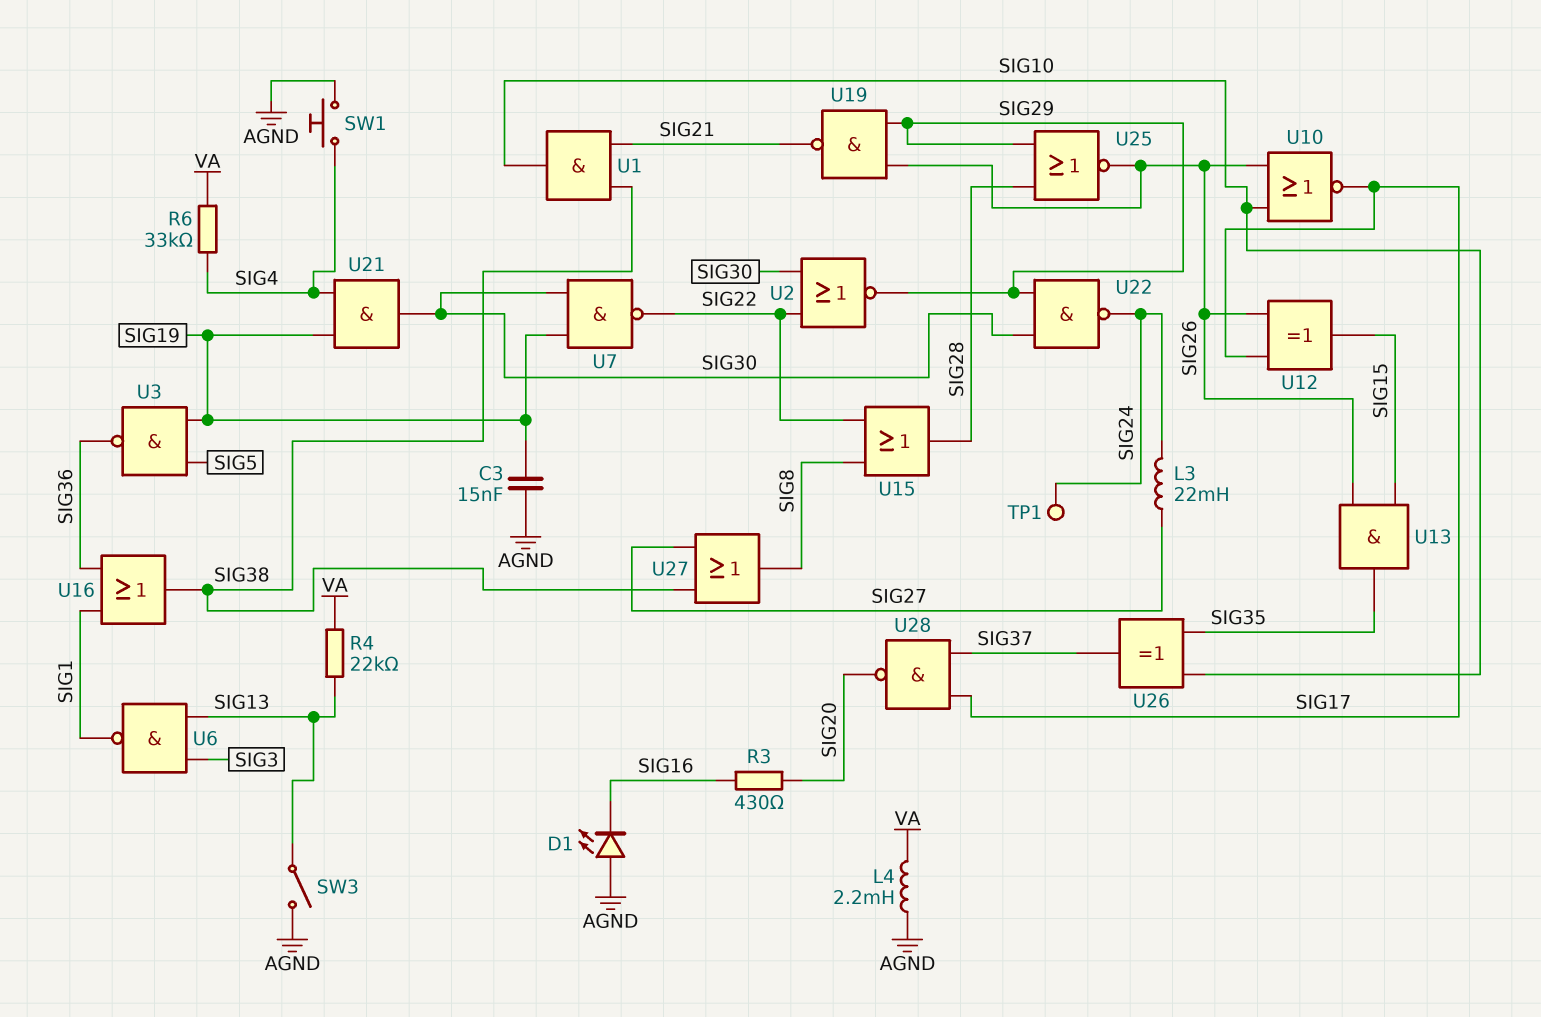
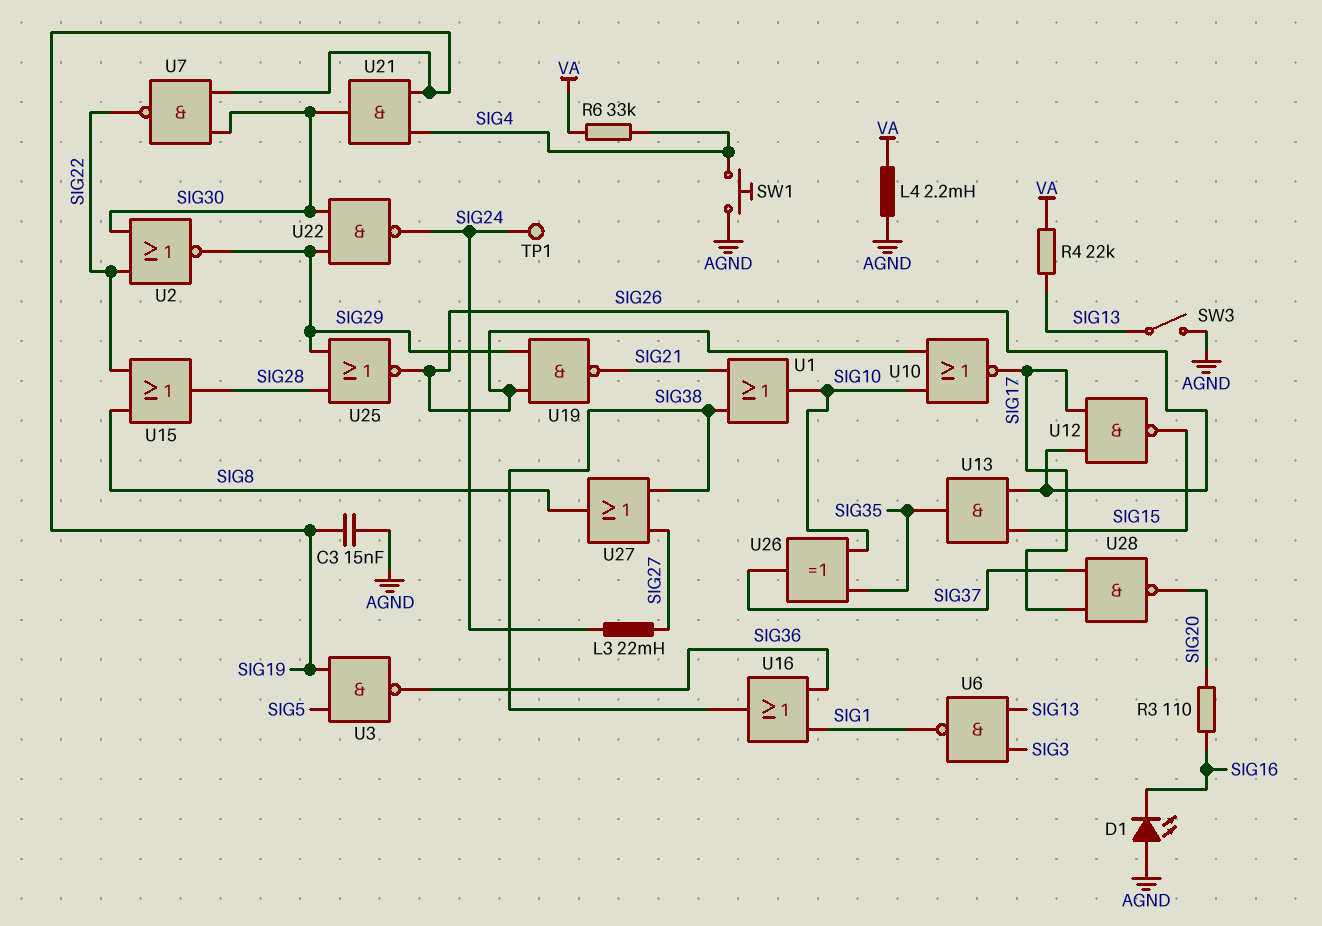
R3: 430 (SIG16, SIG20) -> 110 (SIG16, SIG20)
U1: AND (in SIG21, in SIG38, out SIG10) -> OR (in SIG21, in SIG38, out SIG10)
U12: XOR (in SIG17, in SIG26, out SIG15) -> NAND (in SIG17, in SIG26, out SIG15)

